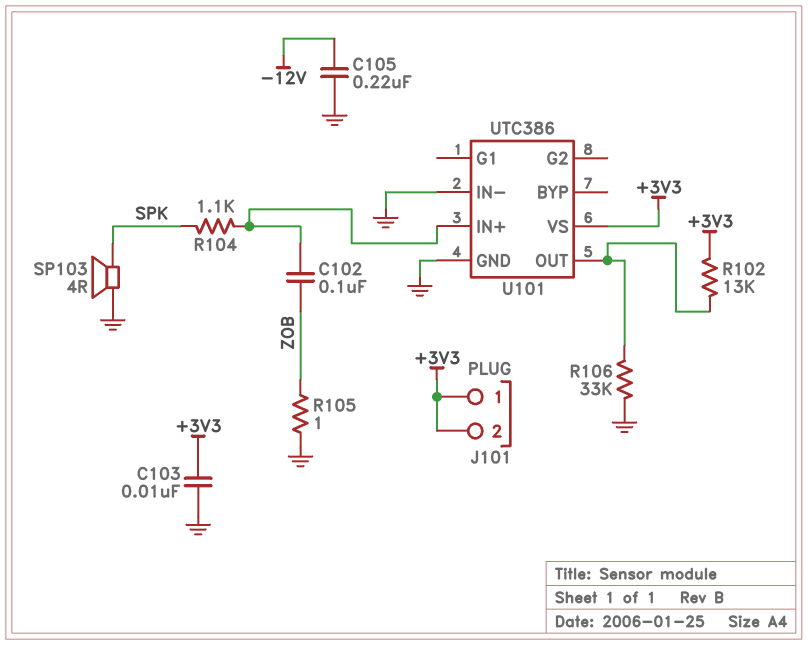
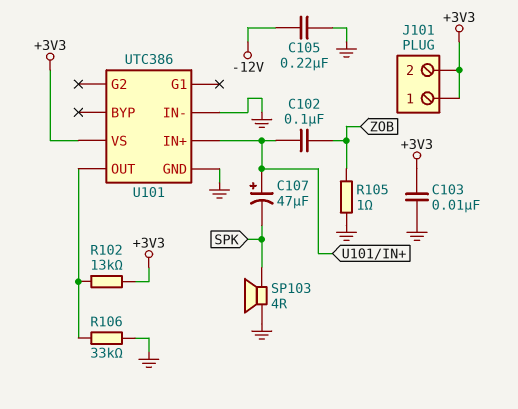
C107: none -> 47uF (plus U101/IN+, minus SPK)
R104: 1.1k (SPK, U101/IN+) -> none

